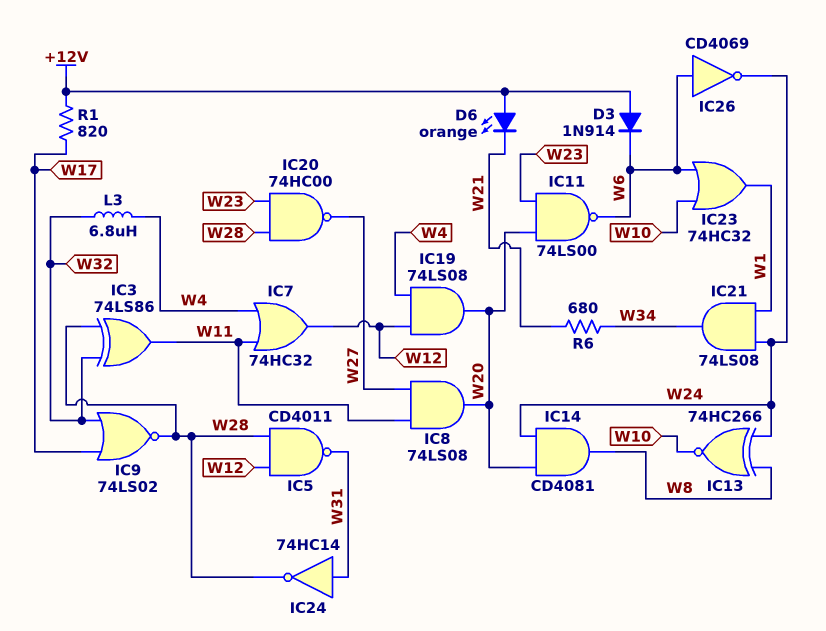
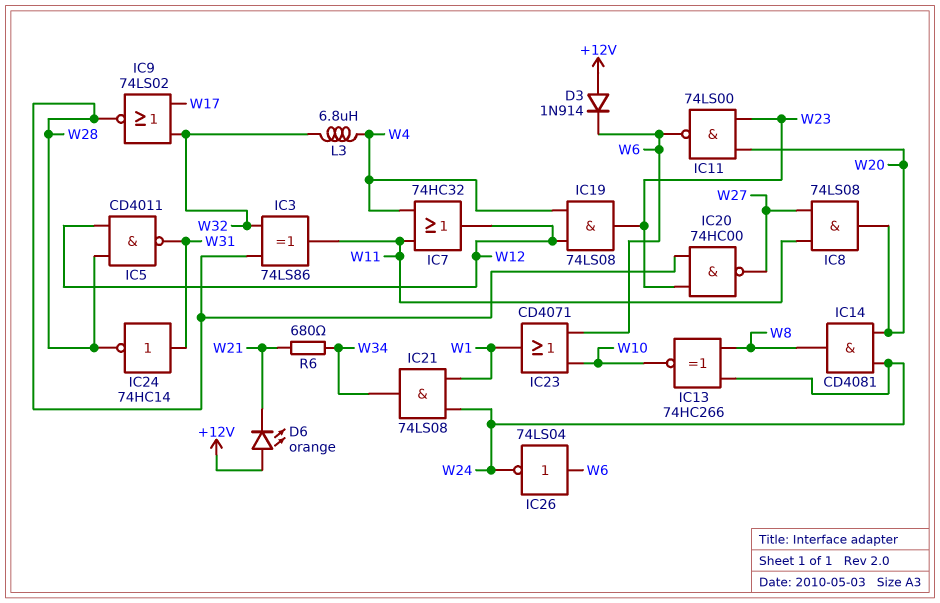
IC19: AND 74LS08 (in W4, in W12, out W20) -> AND 74LS08 (in W4, in W12, out W23)
IC23: OR 74HC32 (in W6, in W10, out W1) -> OR CD4071 (in W6, in W10, out W1)
IC26: NOT CD4069 (in W6, out W24) -> NOT 74LS04 (in W6, out W24)
R1: 820 (+12V, W17) -> none

